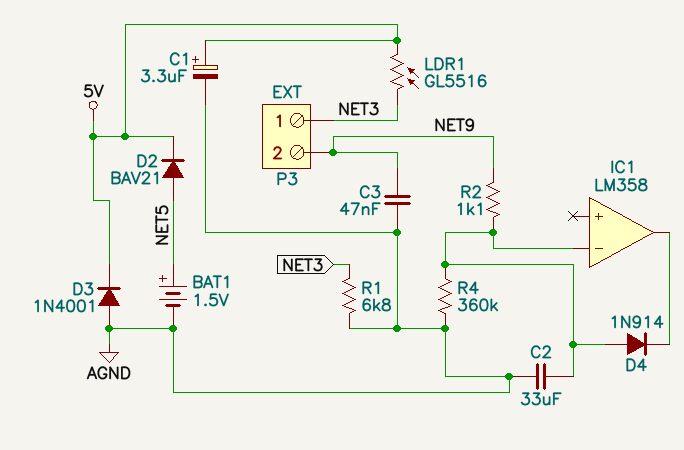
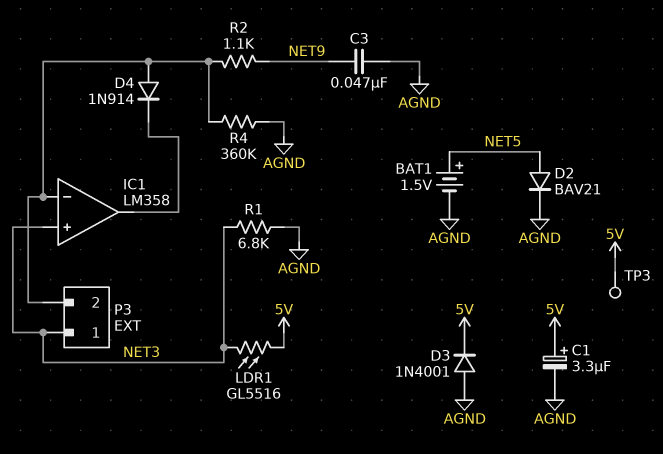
C2: 33uF (AGND, IC1/in-) -> none
D2: diode BAV21 (A NET5, K 5V) -> diode BAV21 (A NET5, K AGND)
IC1 pin in+: none -> NET3
P3 pin 2: NET9 -> IC1/in-
TP3: none -> test point (5V)

